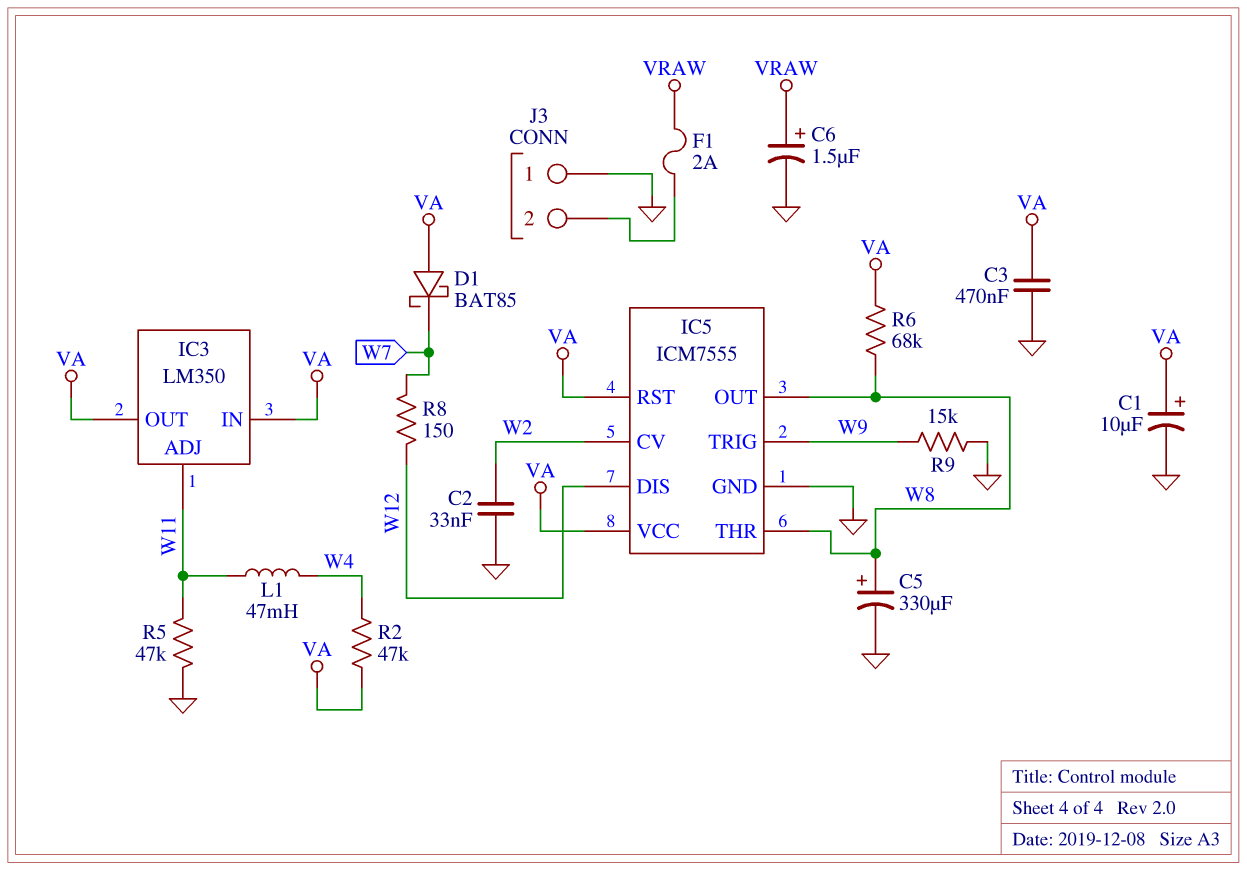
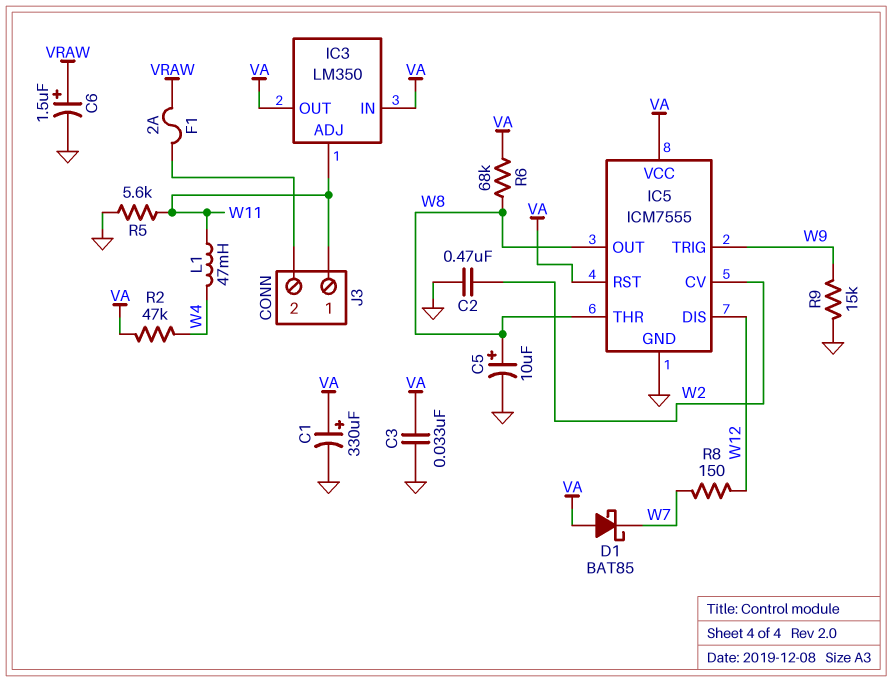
C1: 10uF (plus VA, minus GND) -> 330uF (plus VA, minus GND)
C2: 33nF (GND, W2) -> 470nF (GND, W2)
C3: 470nF (GND, VA) -> 33nF (GND, VA)
C5: 330uF (plus W8, minus GND) -> 10uF (plus W8, minus GND)
J3 pin 1: GND -> W11
R5: 47k (GND, W11) -> 5.6k (GND, W11)

